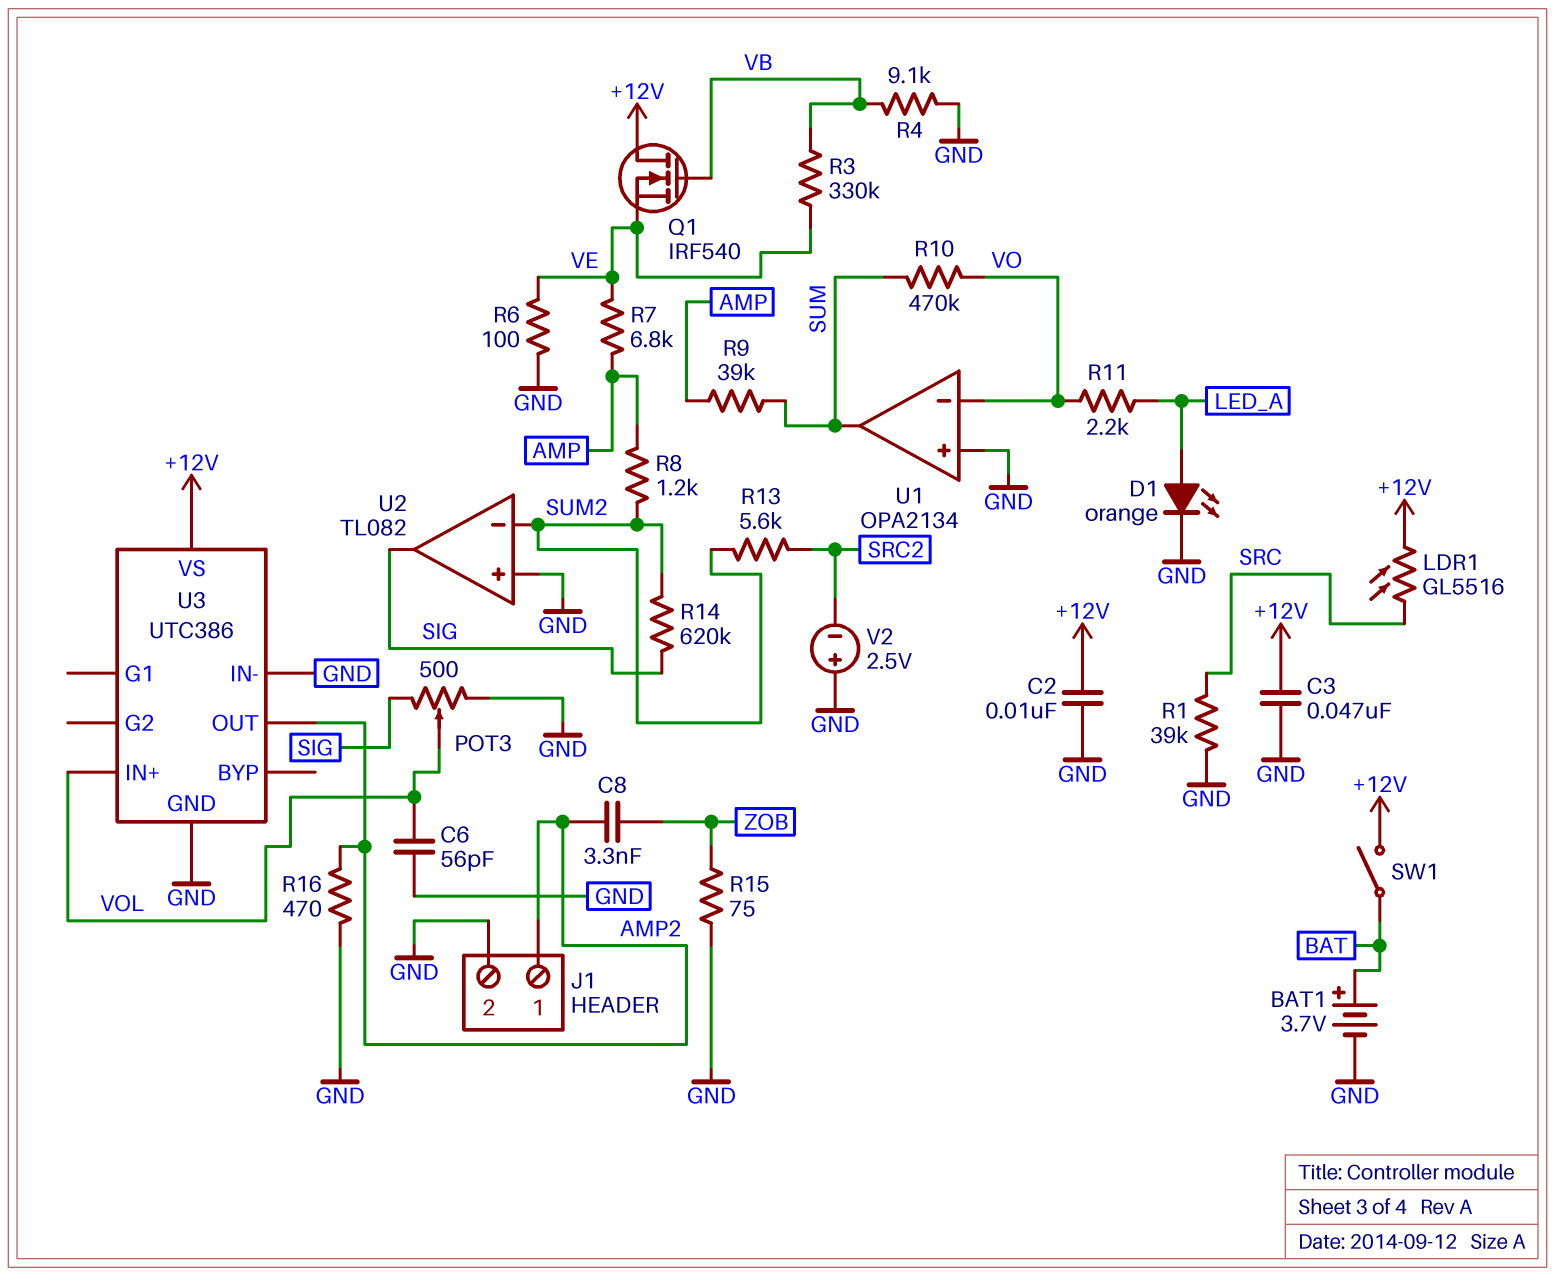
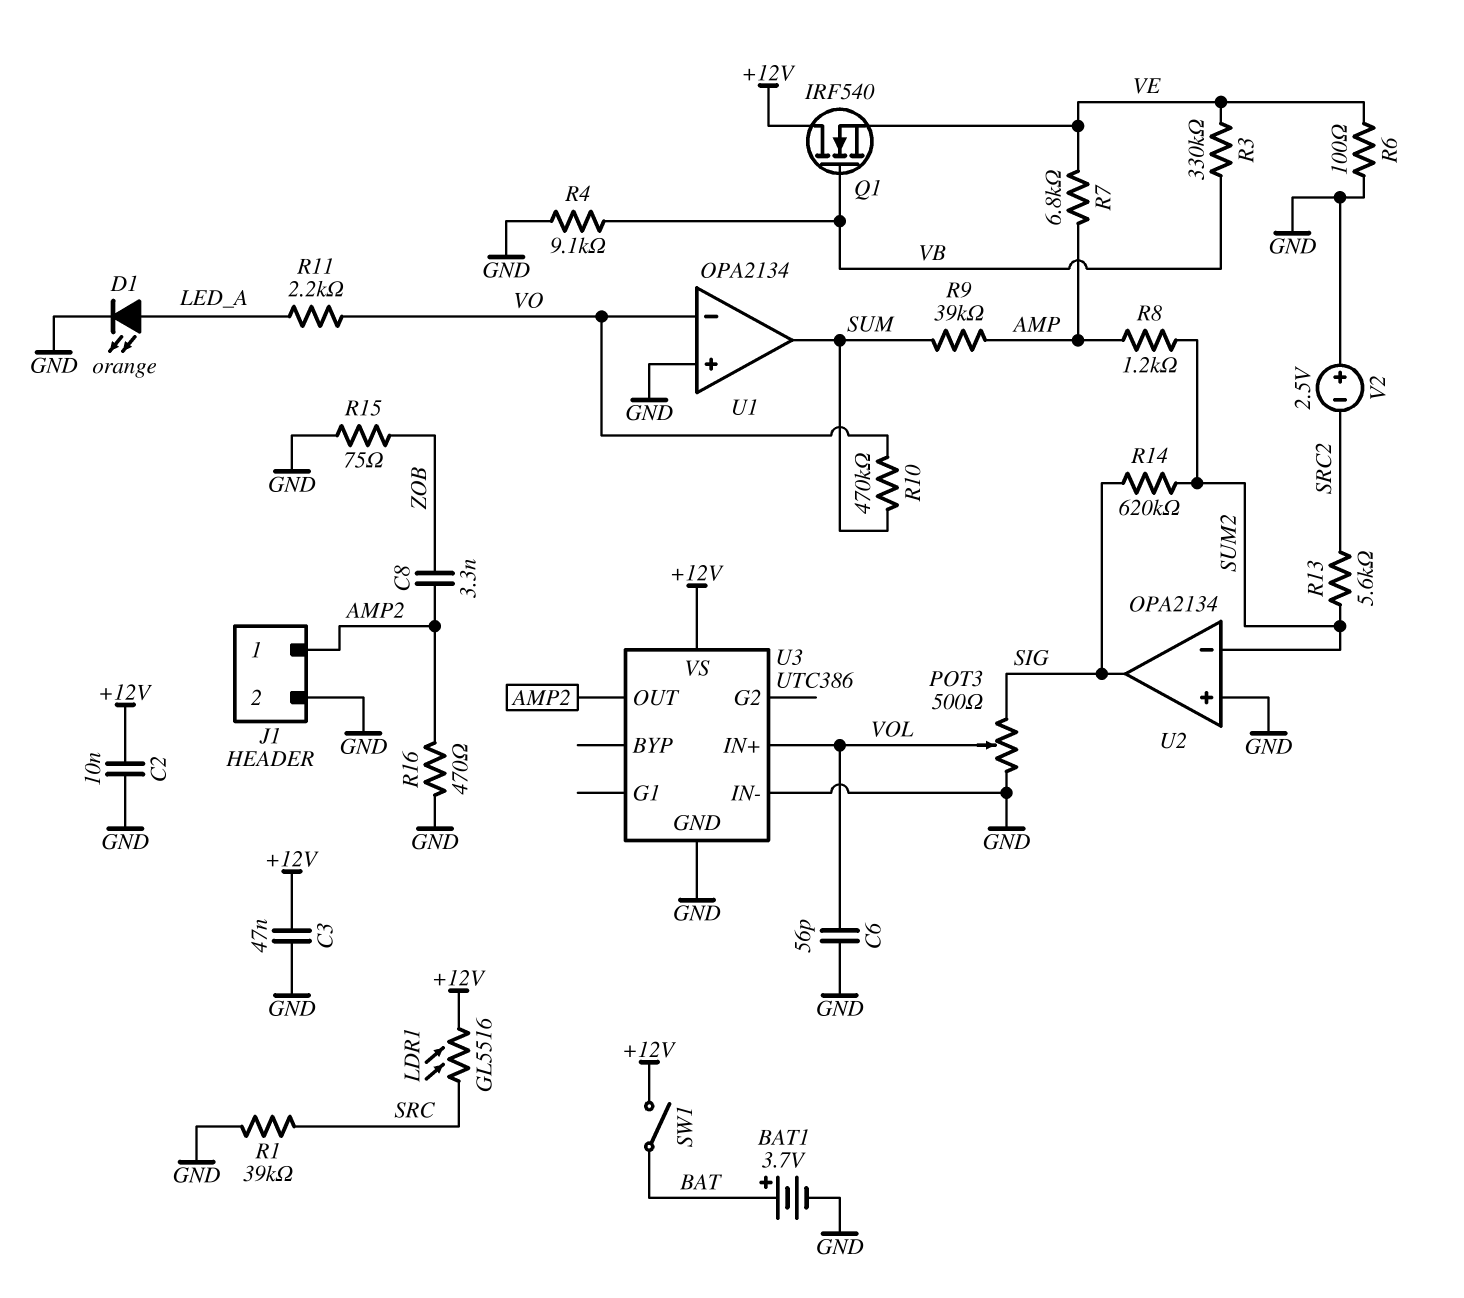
U2: TL082 -> OPA2134

